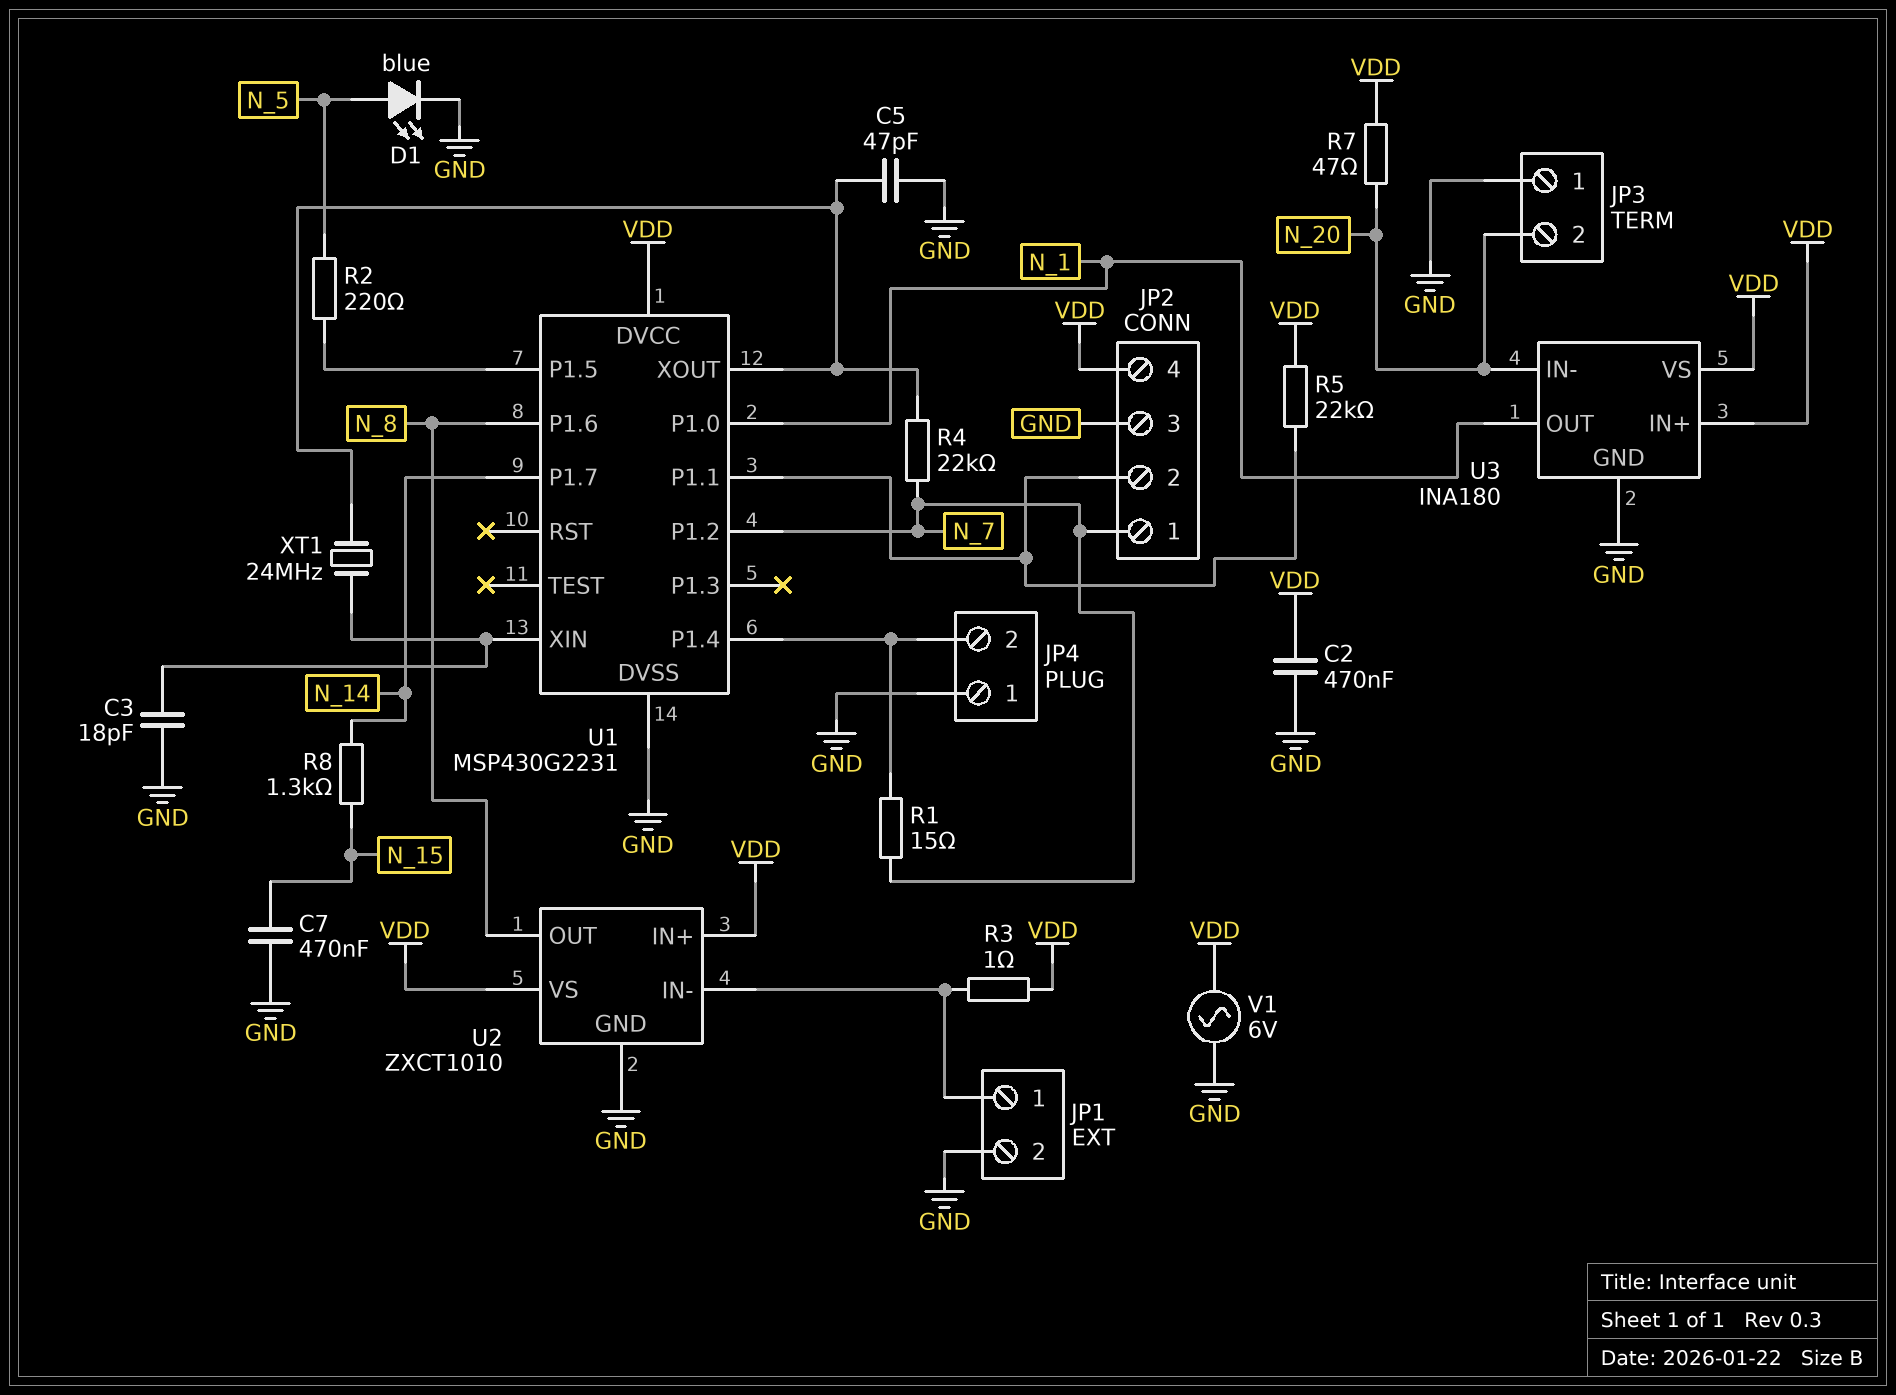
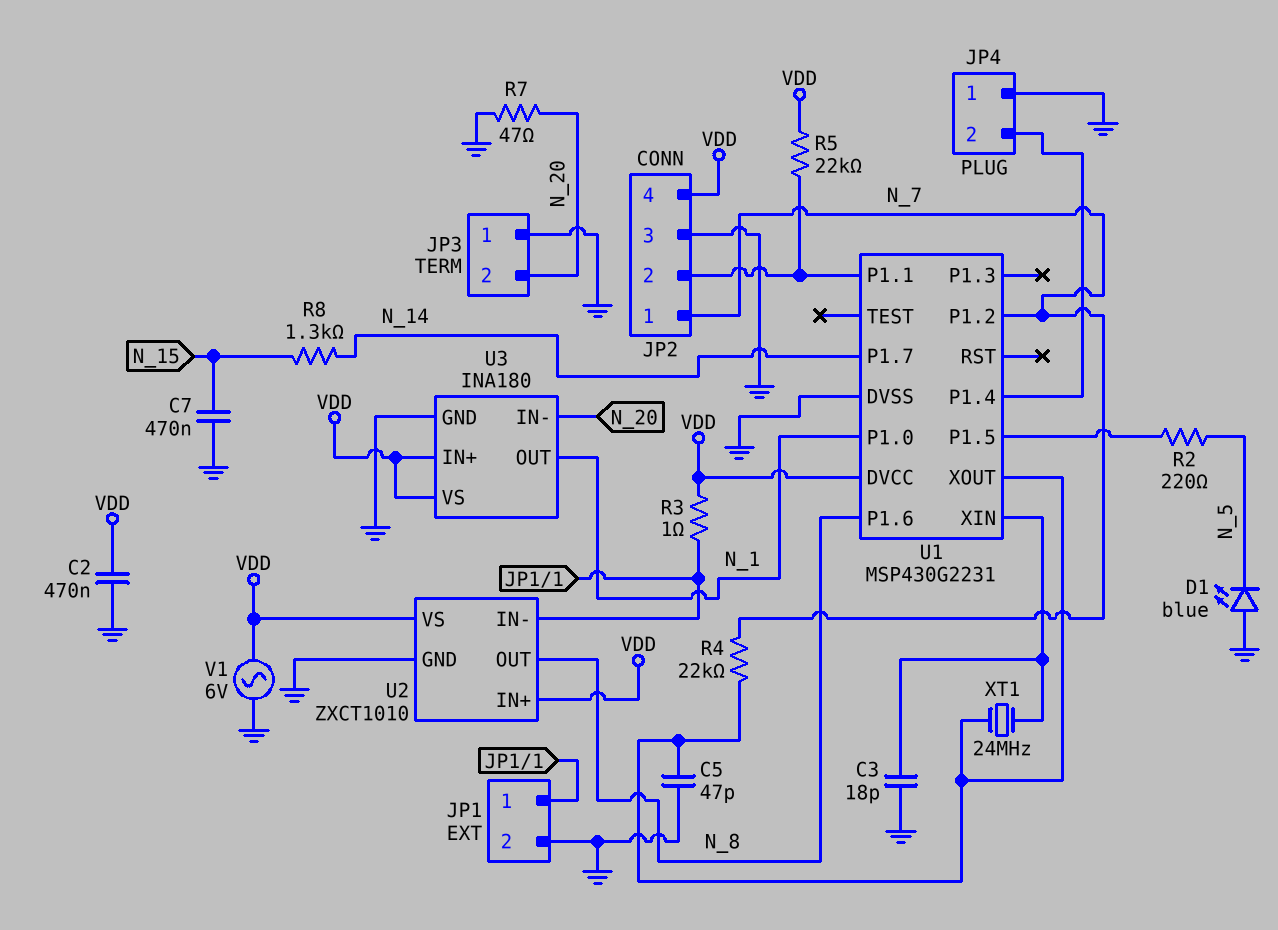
D1: LED blue (A N_5, K GND) -> LED blue (A GND, K N_5)
R1: 15 (JP4/2, N_7) -> none
R7: 47 (N_20, VDD) -> 47 (GND, N_20)

